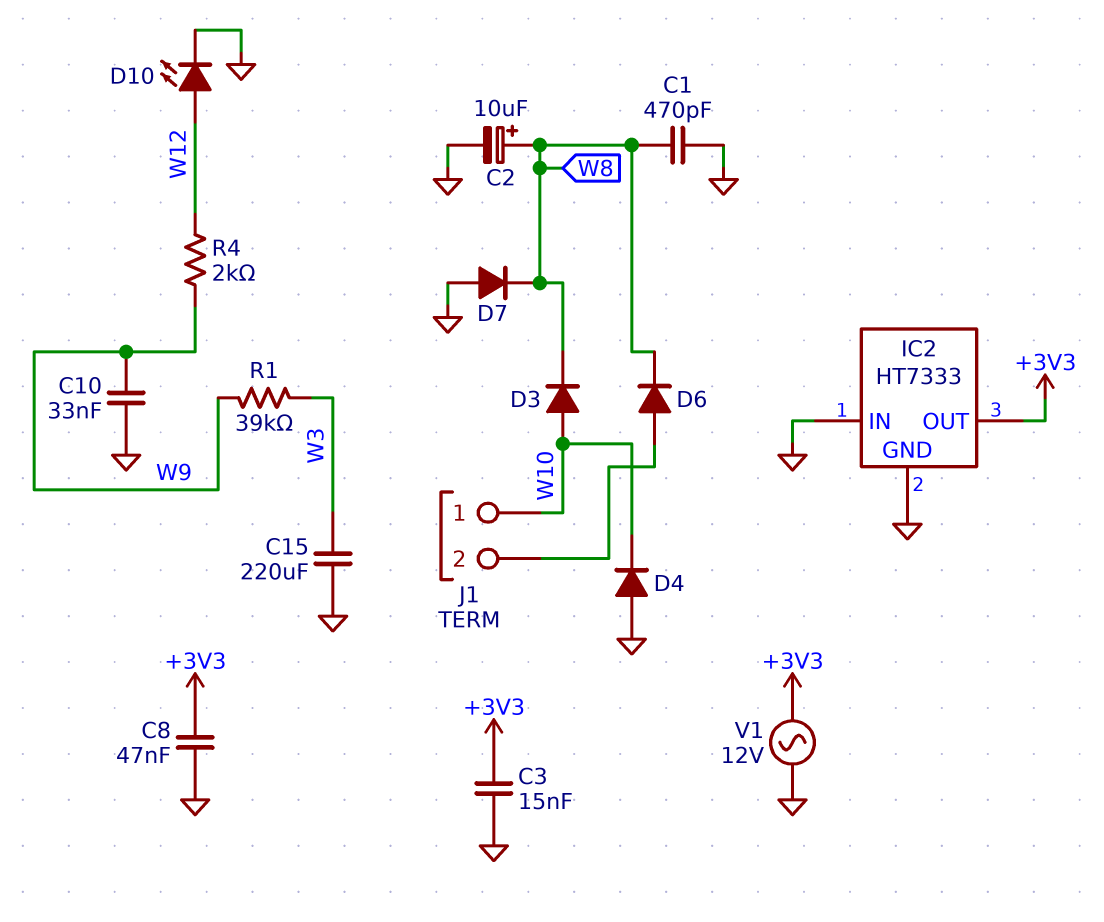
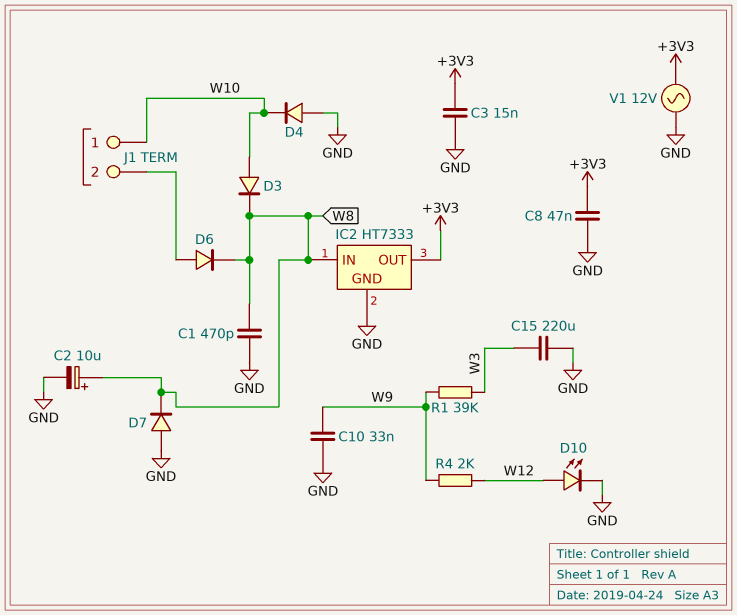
IC2 pin IN: GND -> W8

